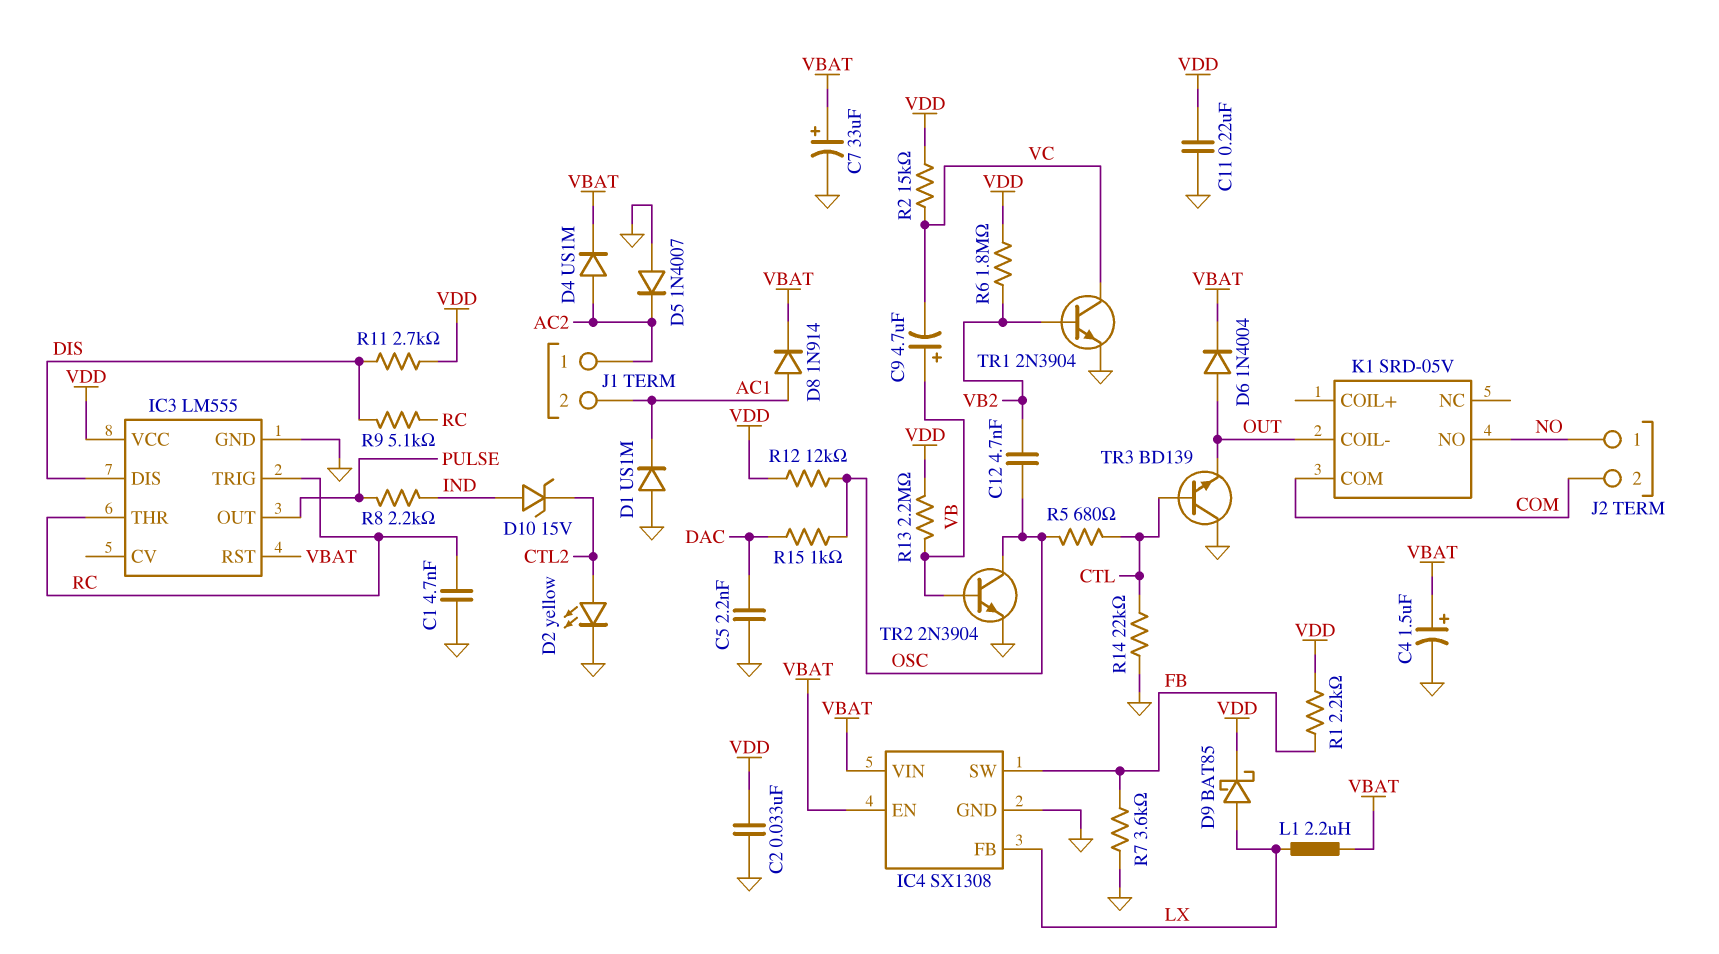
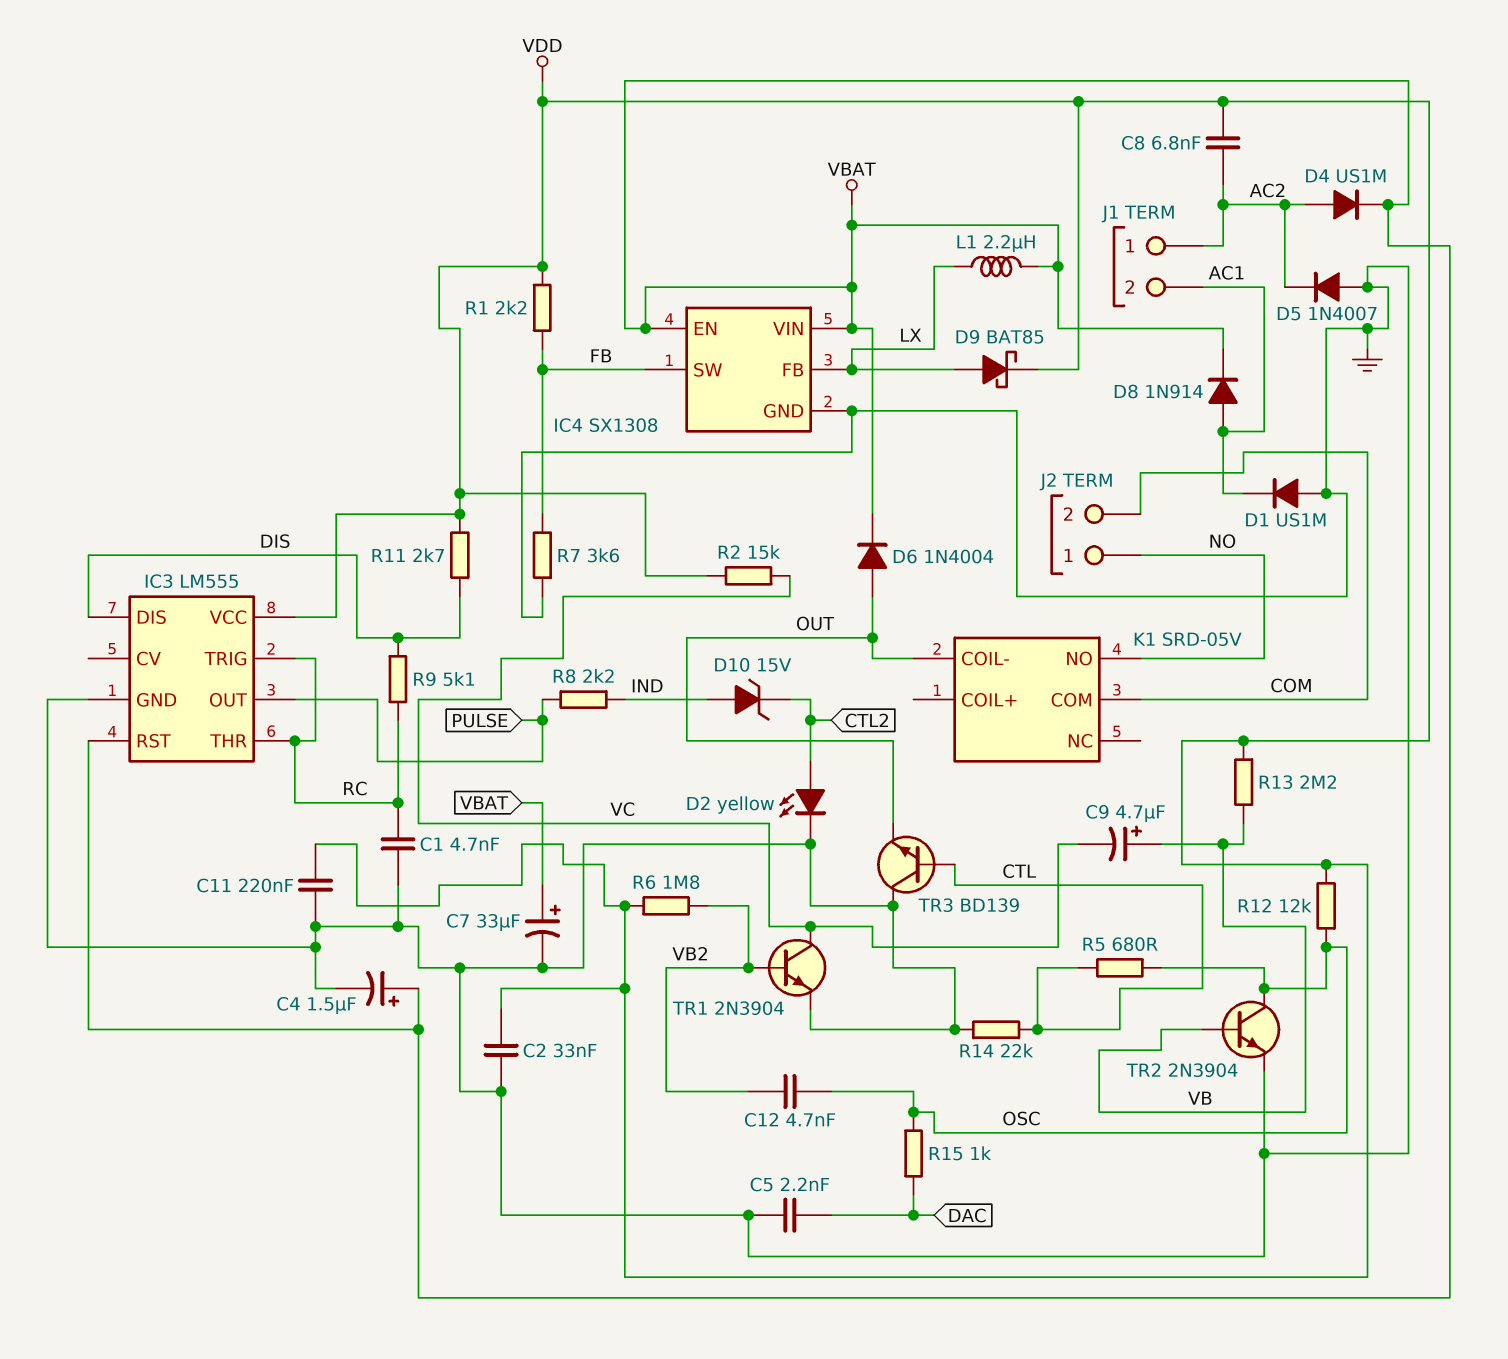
C8: none -> 6.8nF (AC2, VDD)

